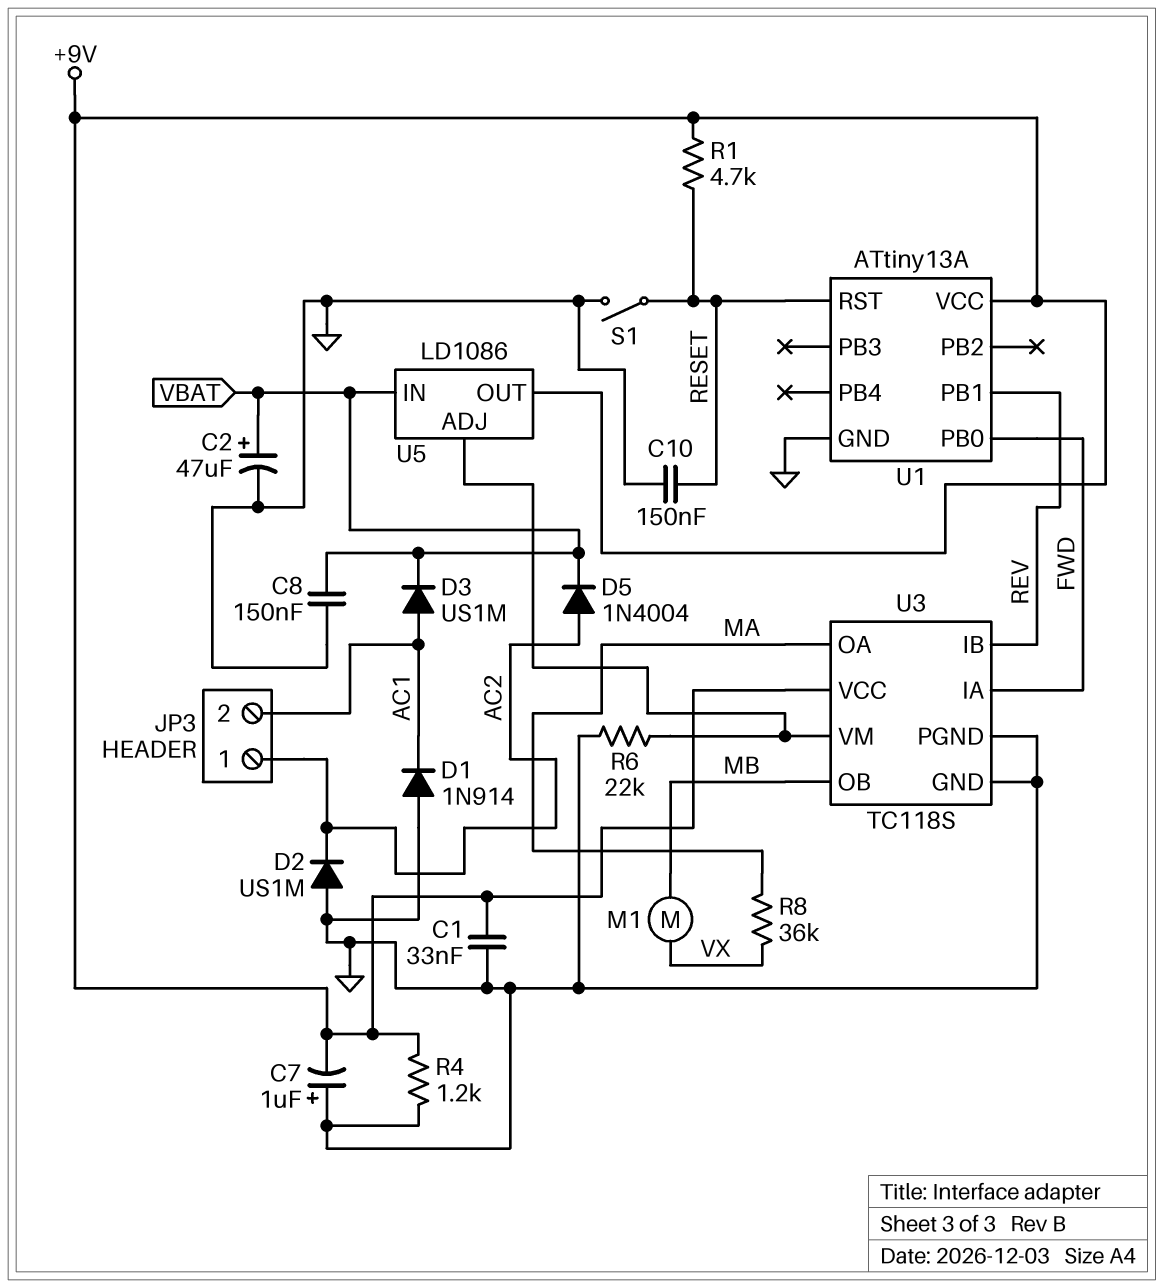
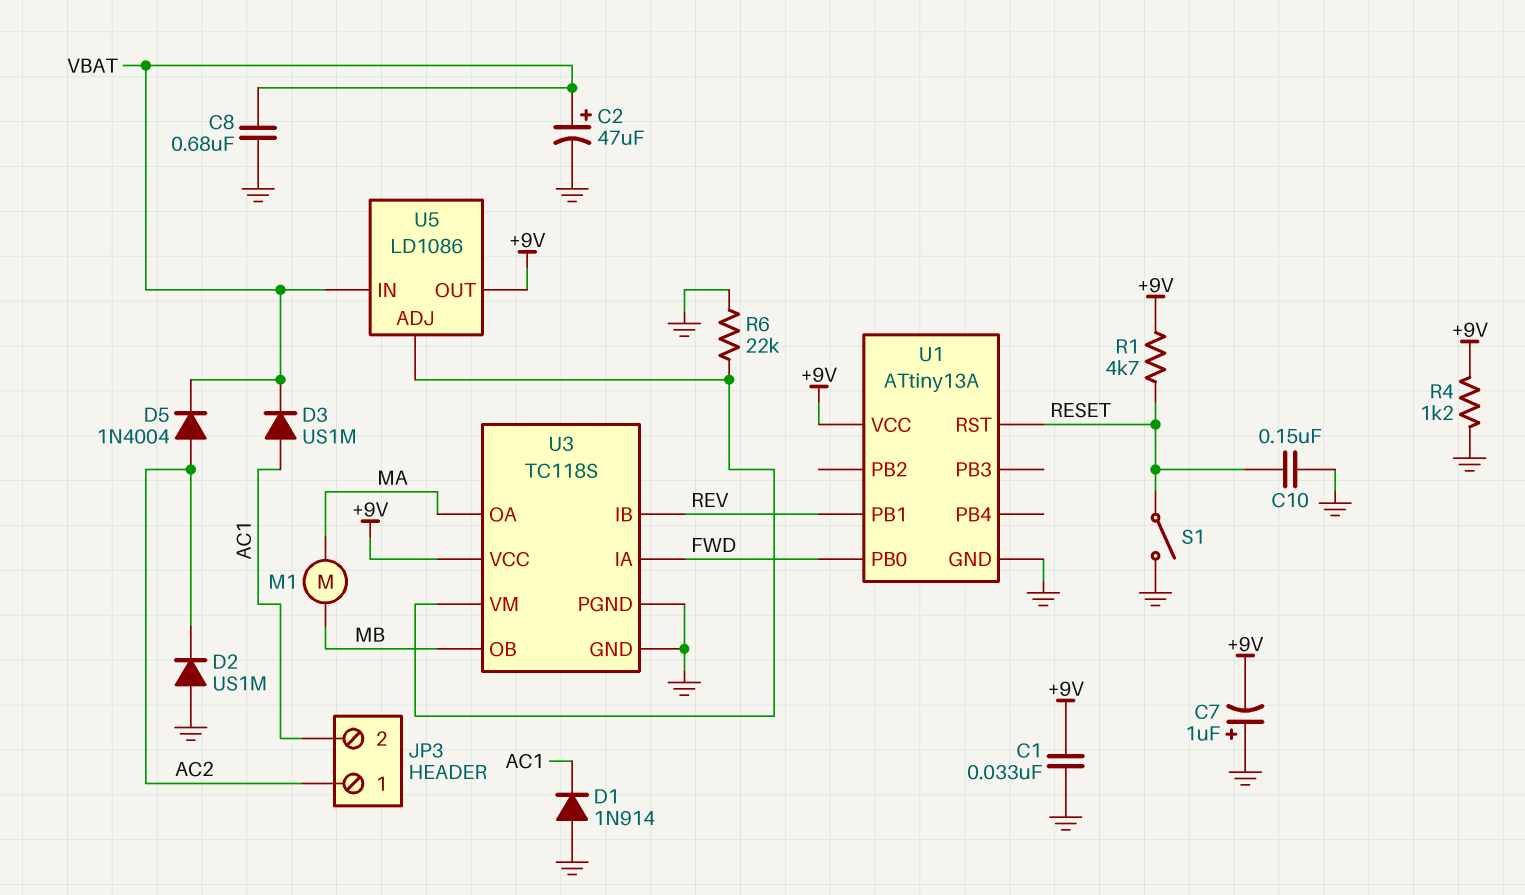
C8: 150nF (GND, VBAT) -> 680nF (GND, VBAT)
M1: motor (MB, VX) -> motor (MA, MB)
R8: 36k (MA, VX) -> none

